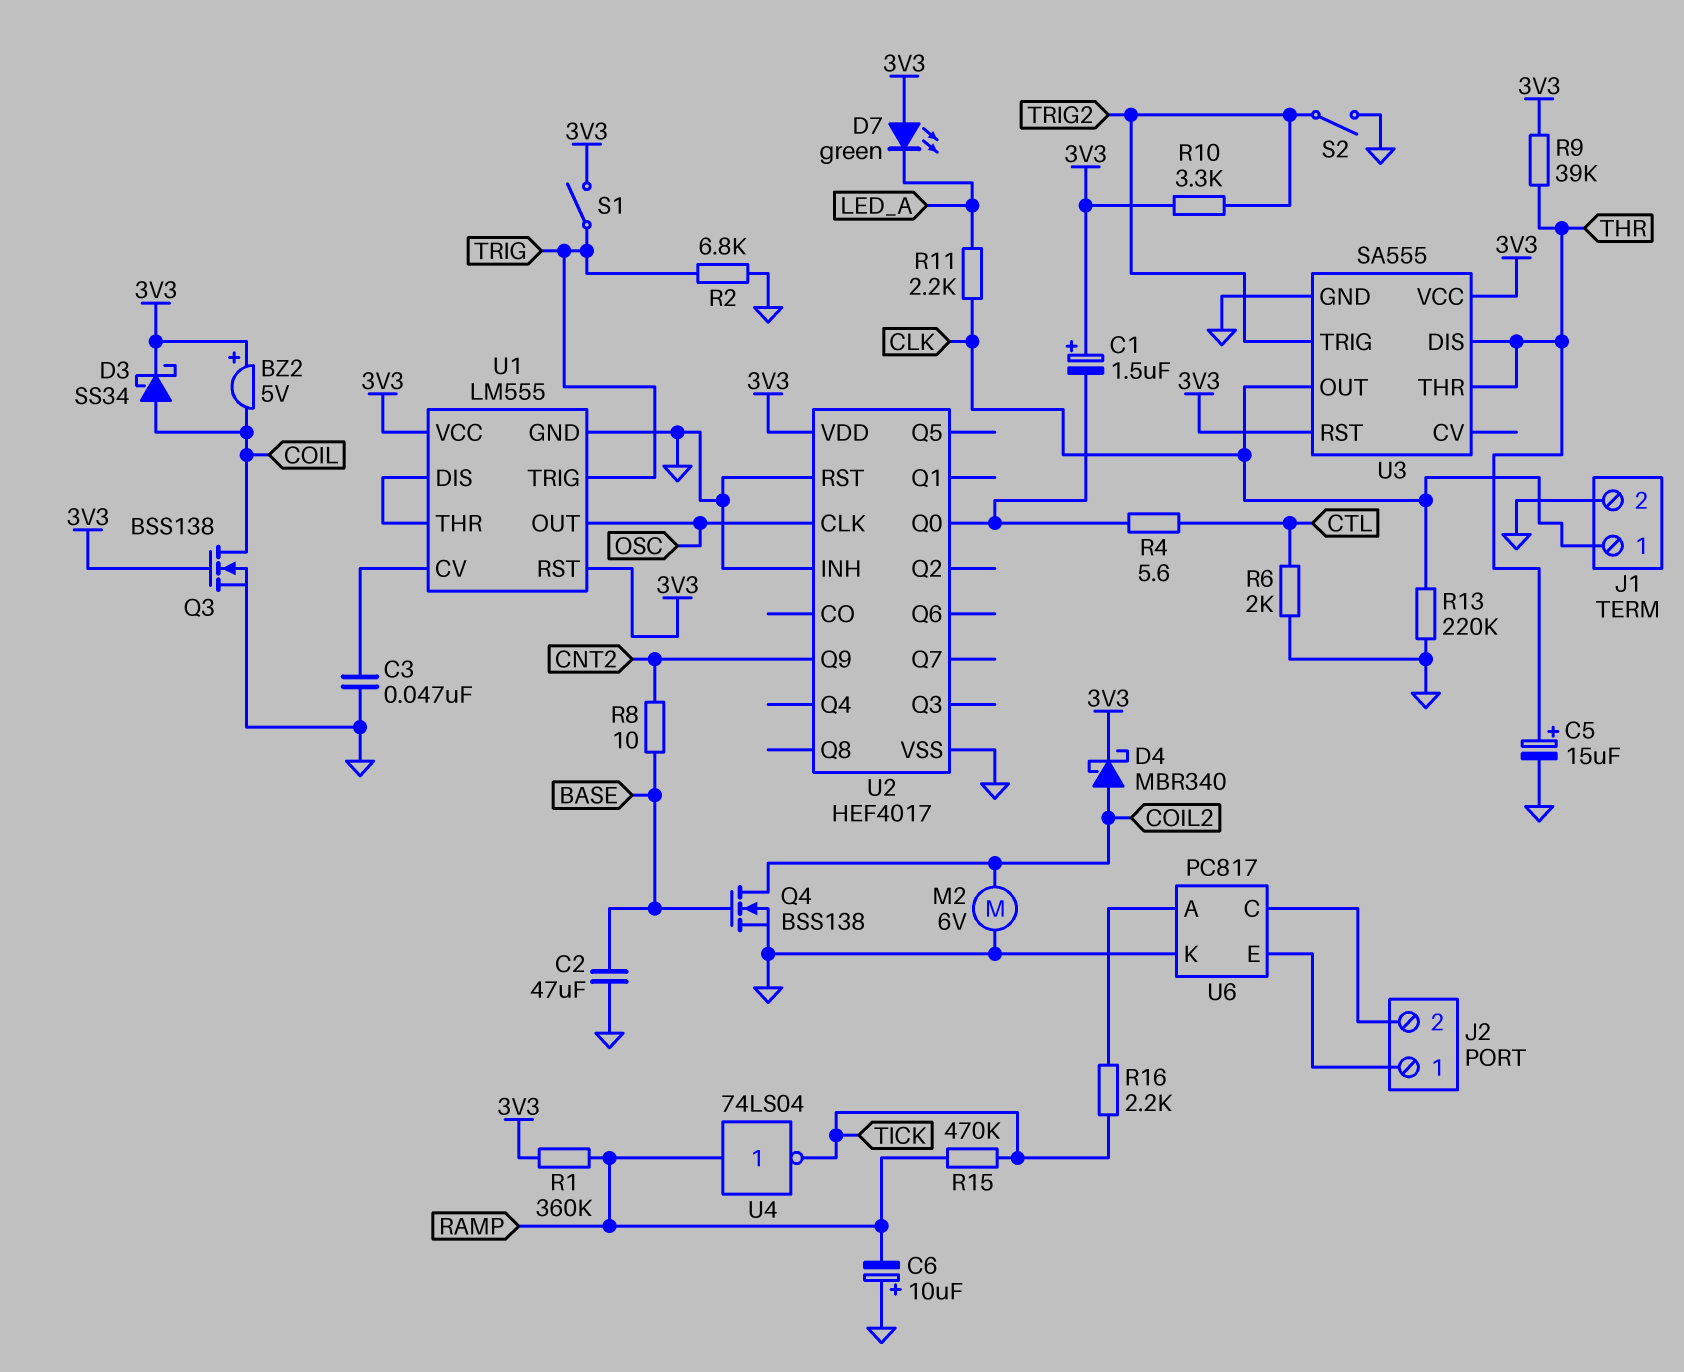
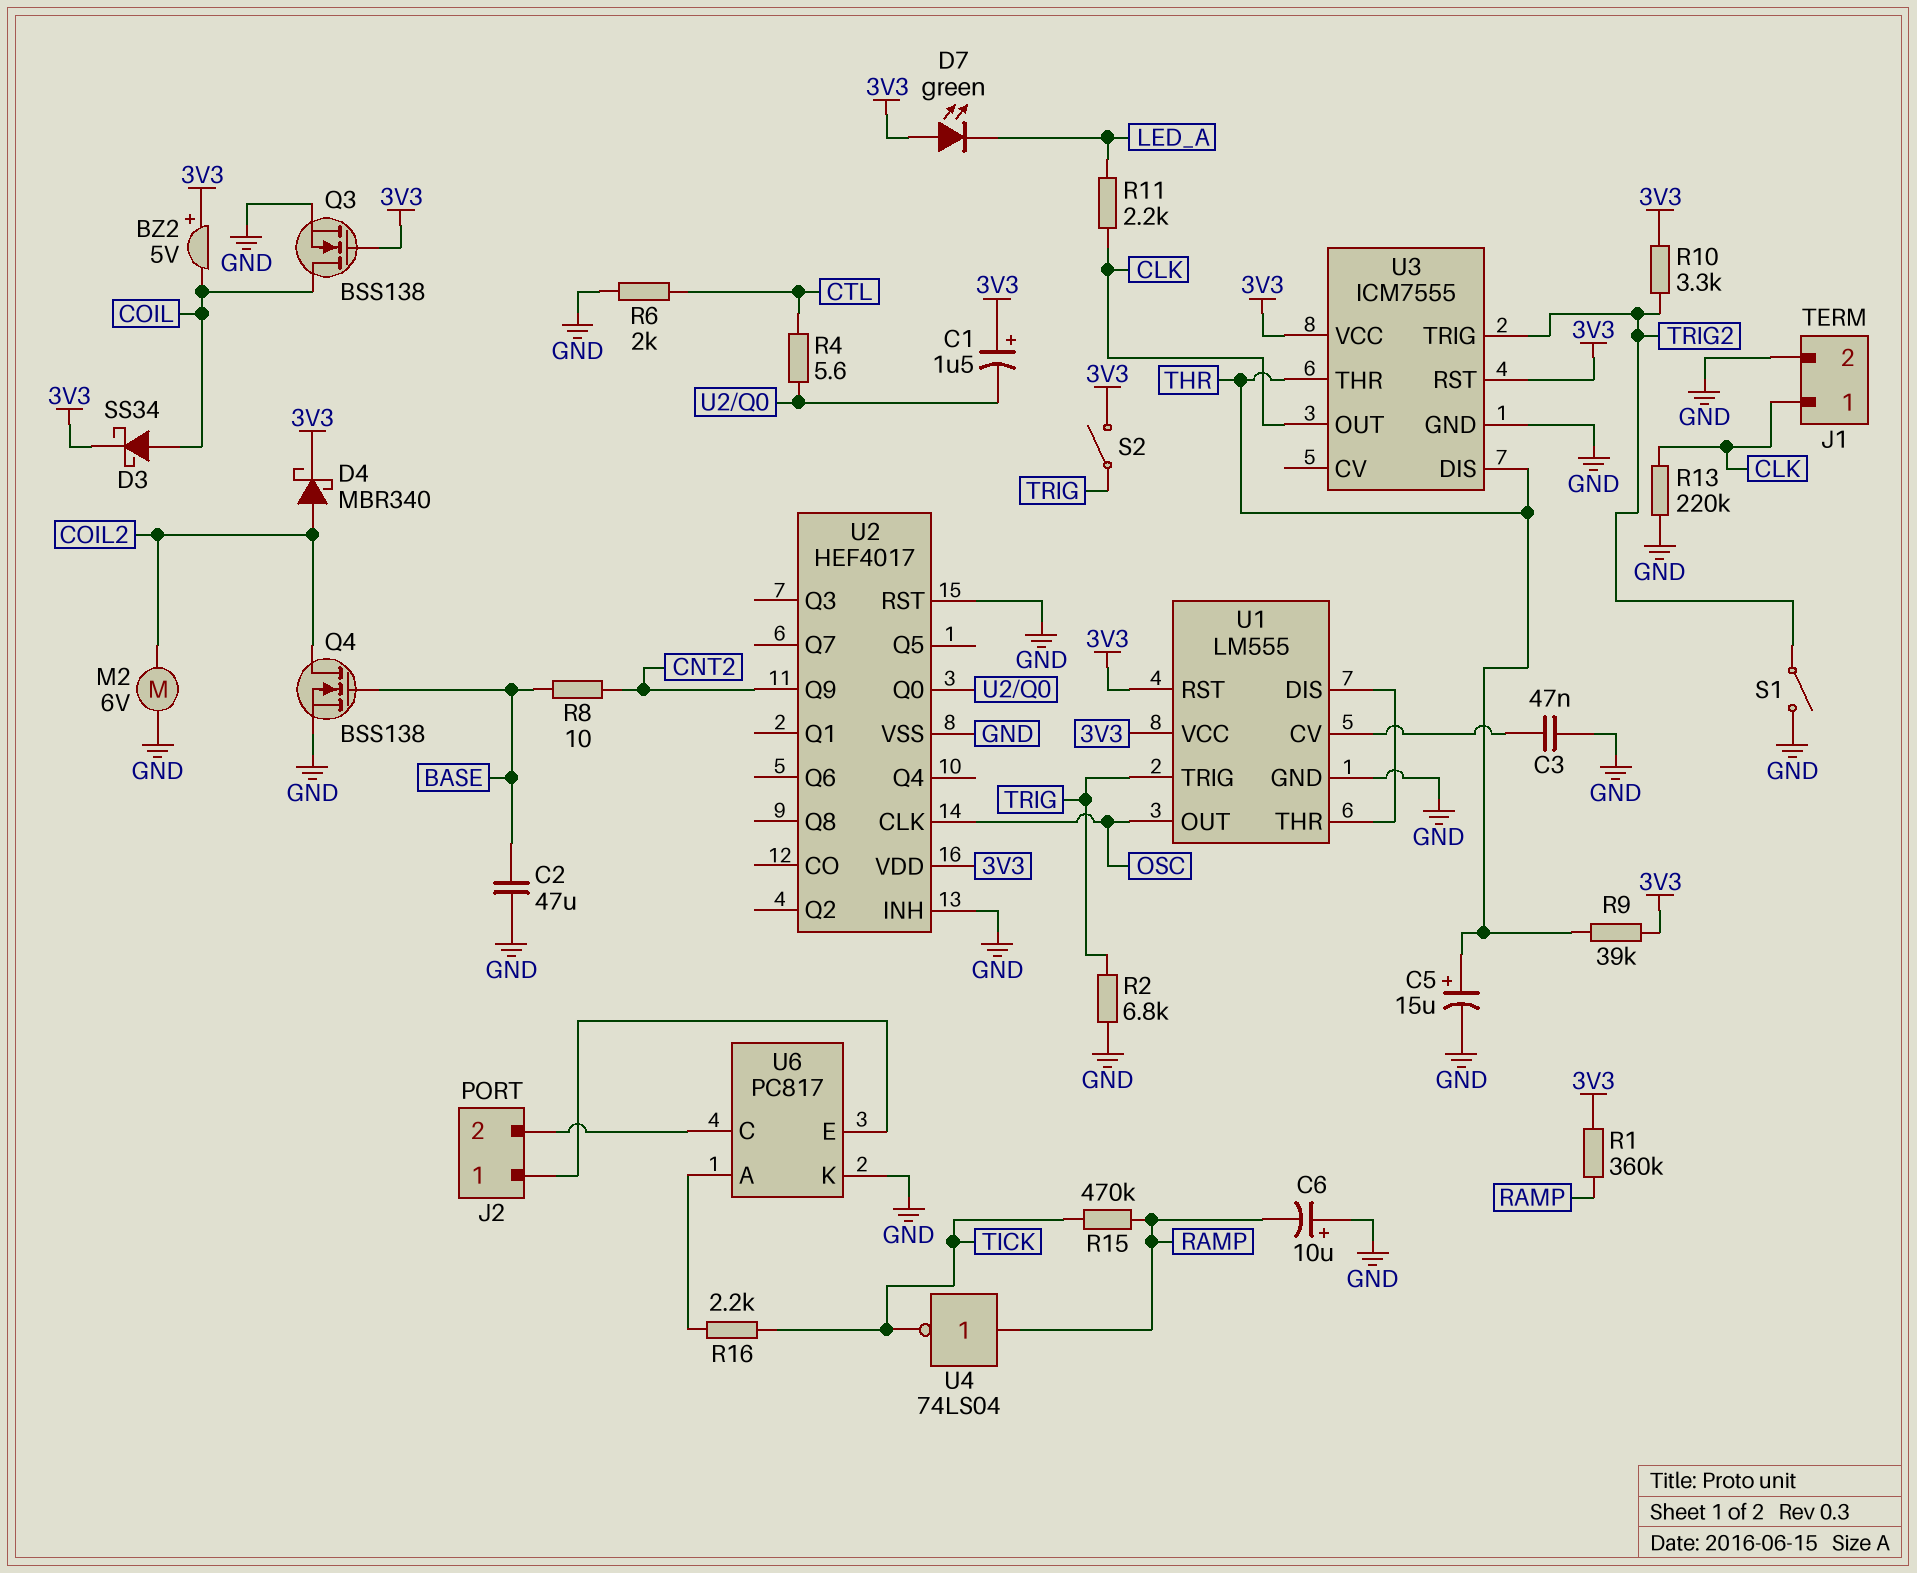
S1: switch (3V3, TRIG) -> switch (GND, TRIG2)
S2: switch (GND, TRIG2) -> switch (3V3, TRIG)
U3: SA555 -> ICM7555

